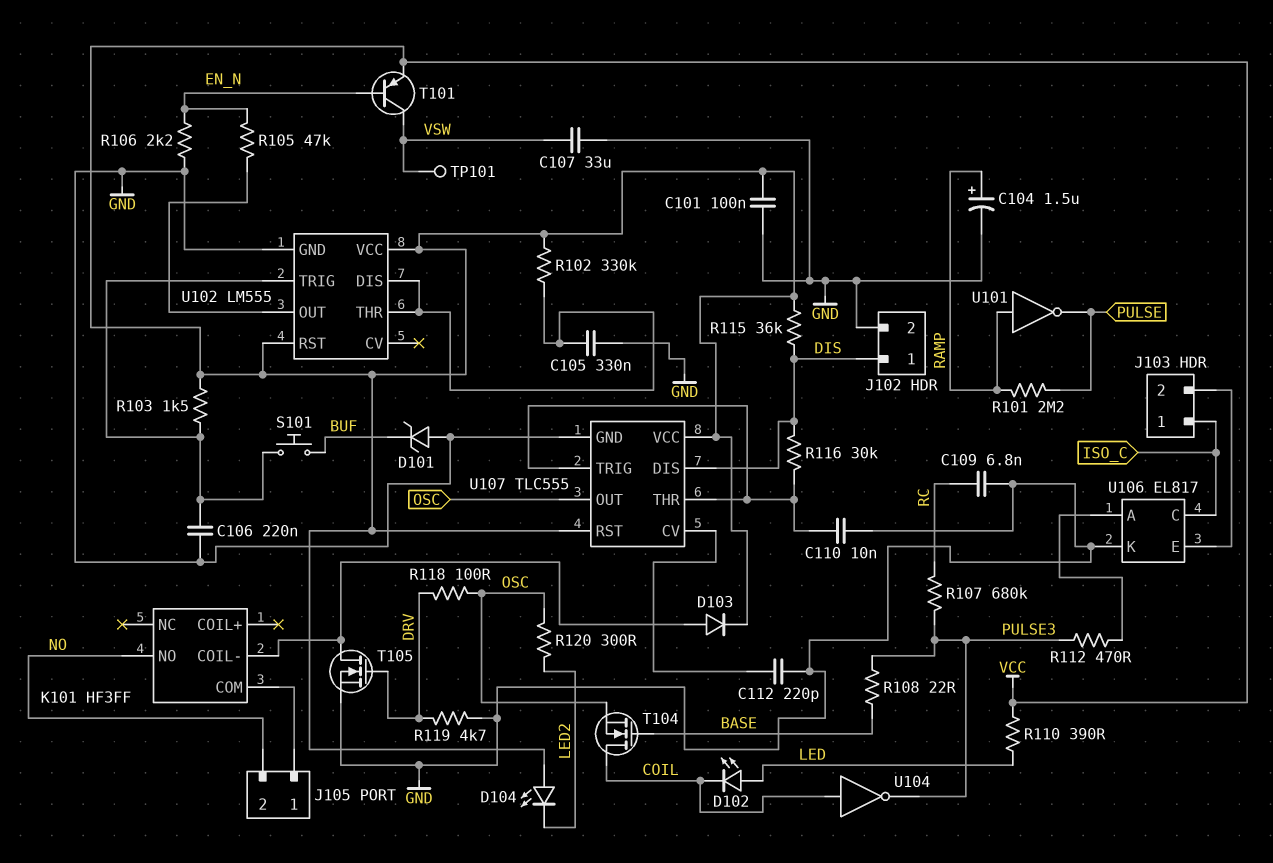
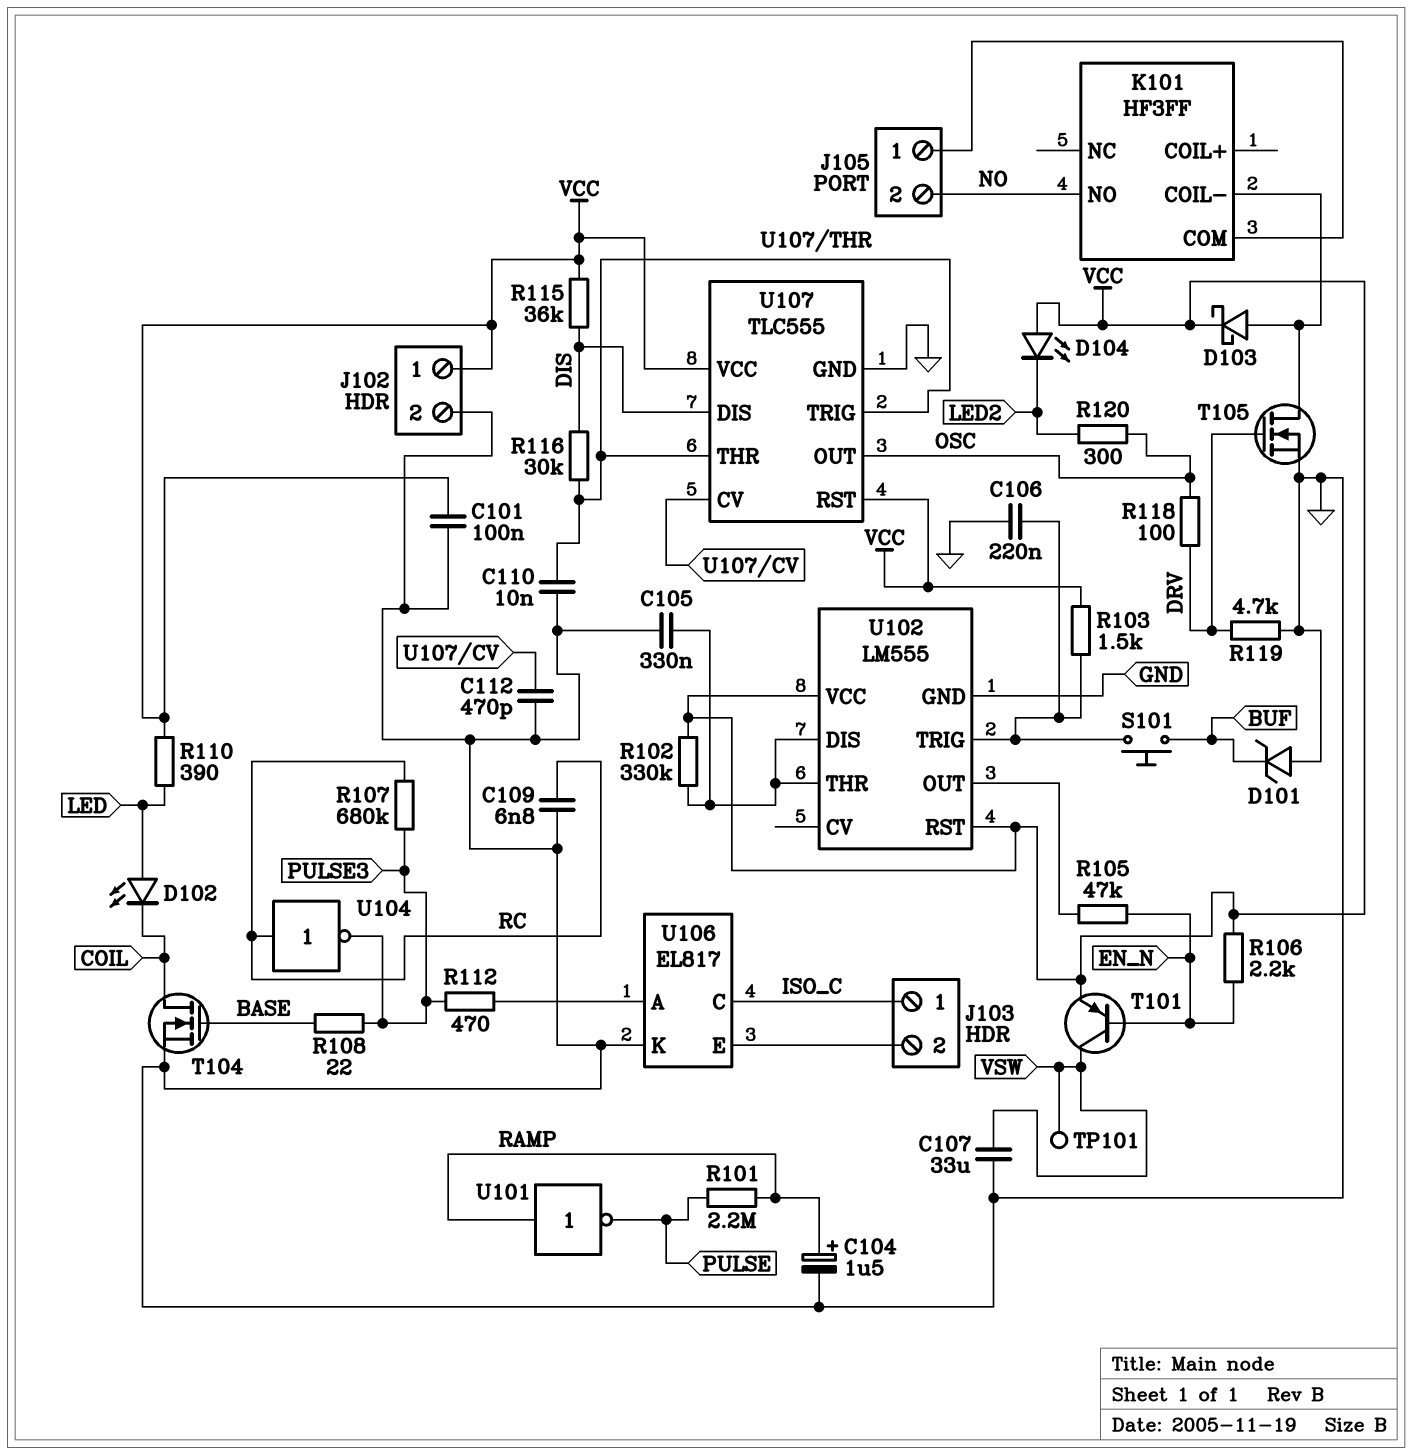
C112: 220pF (GND, U107/CV) -> 470pF (GND, U107/CV)
D103: diode (A K101/COIL-, K VCC) -> schottky (A K101/COIL-, K VCC)
J102 pin 1: DIS -> VCC
R106: 2.2k (EN_N, GND) -> 2.2k (EN_N, VCC)
T104: NMOS (G BASE, D COIL, S OSC) -> NMOS (G BASE, D COIL, S GND)
U104: NOT (in COIL, out PULSE3) -> NOT (in RC, out PULSE3)

